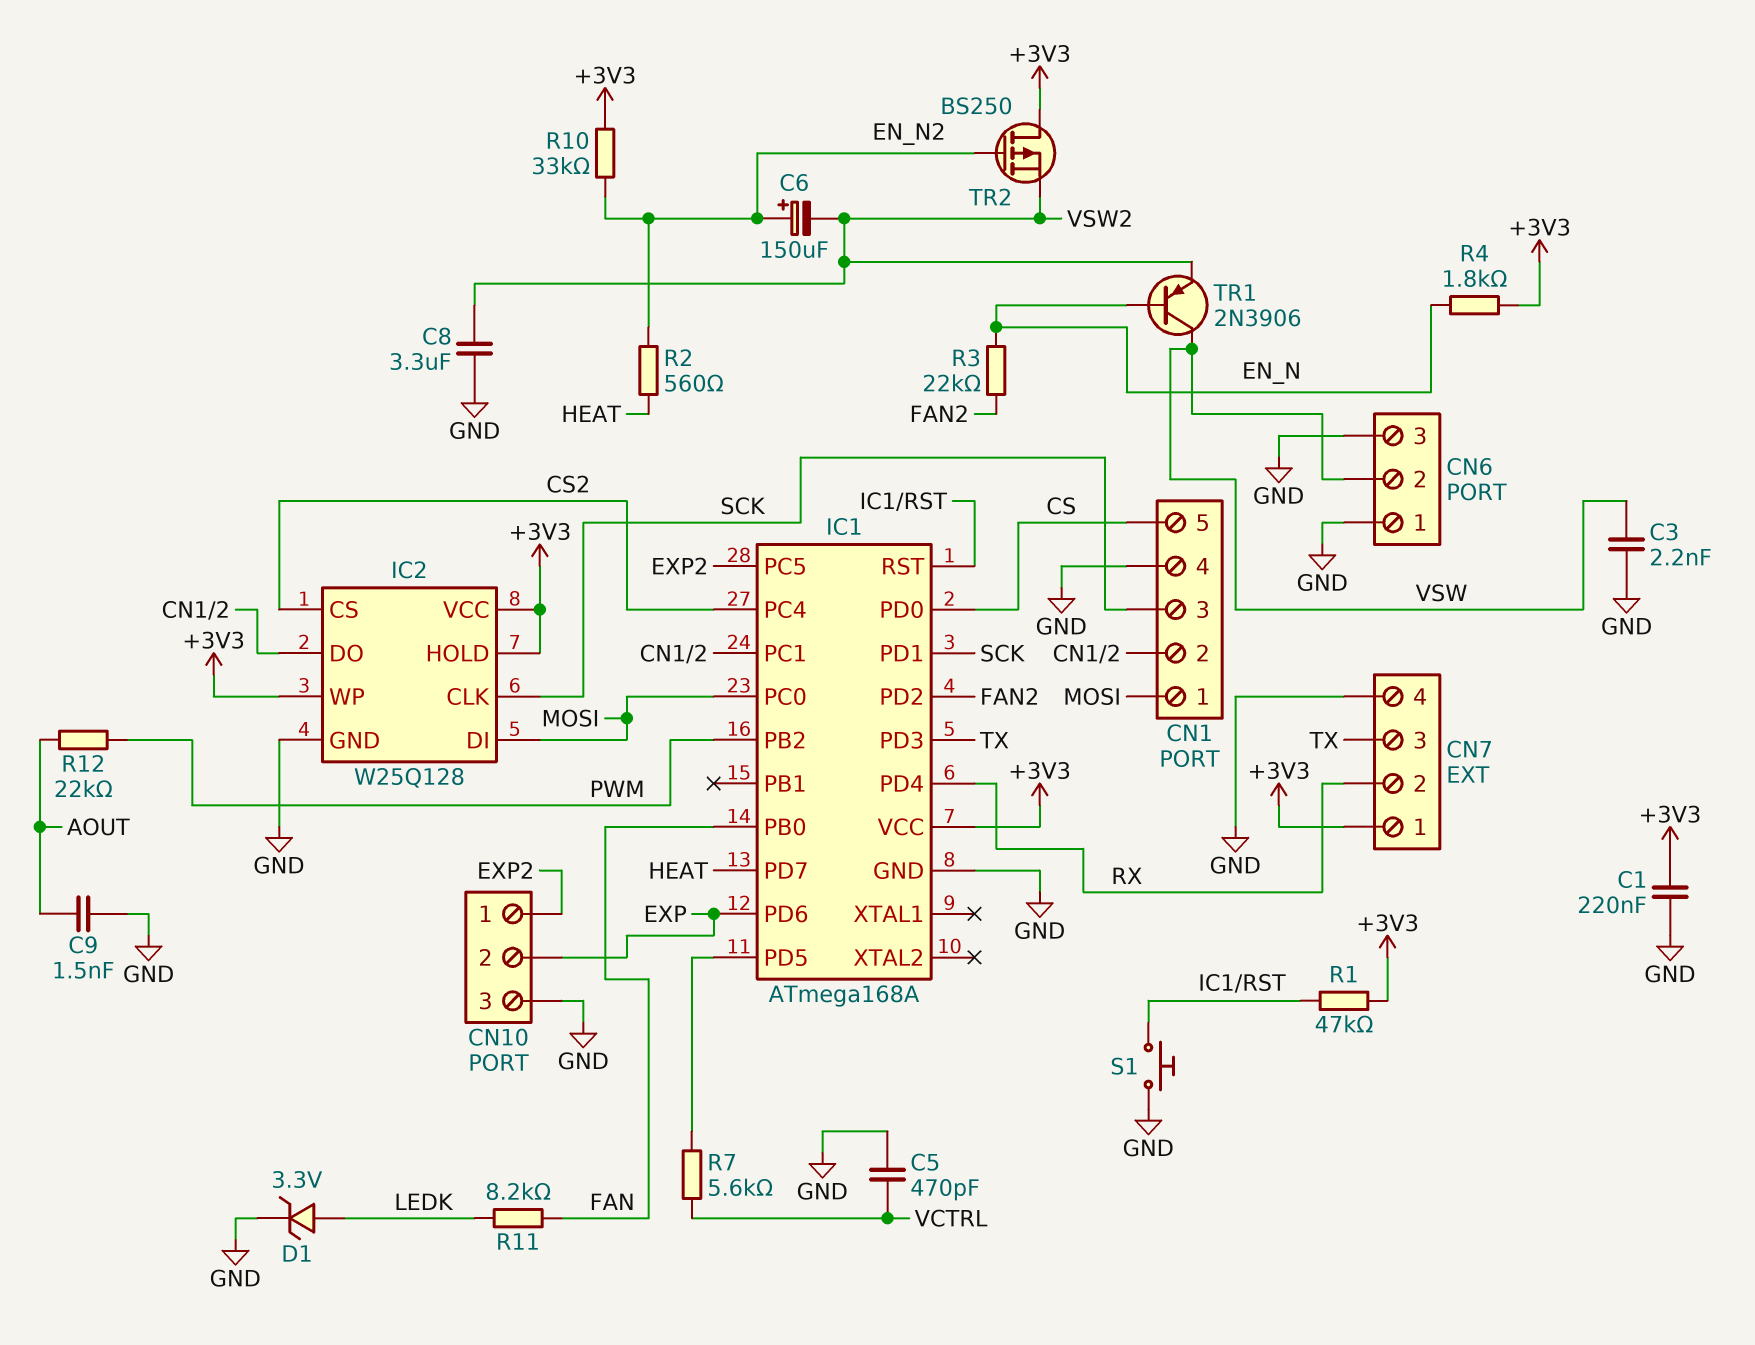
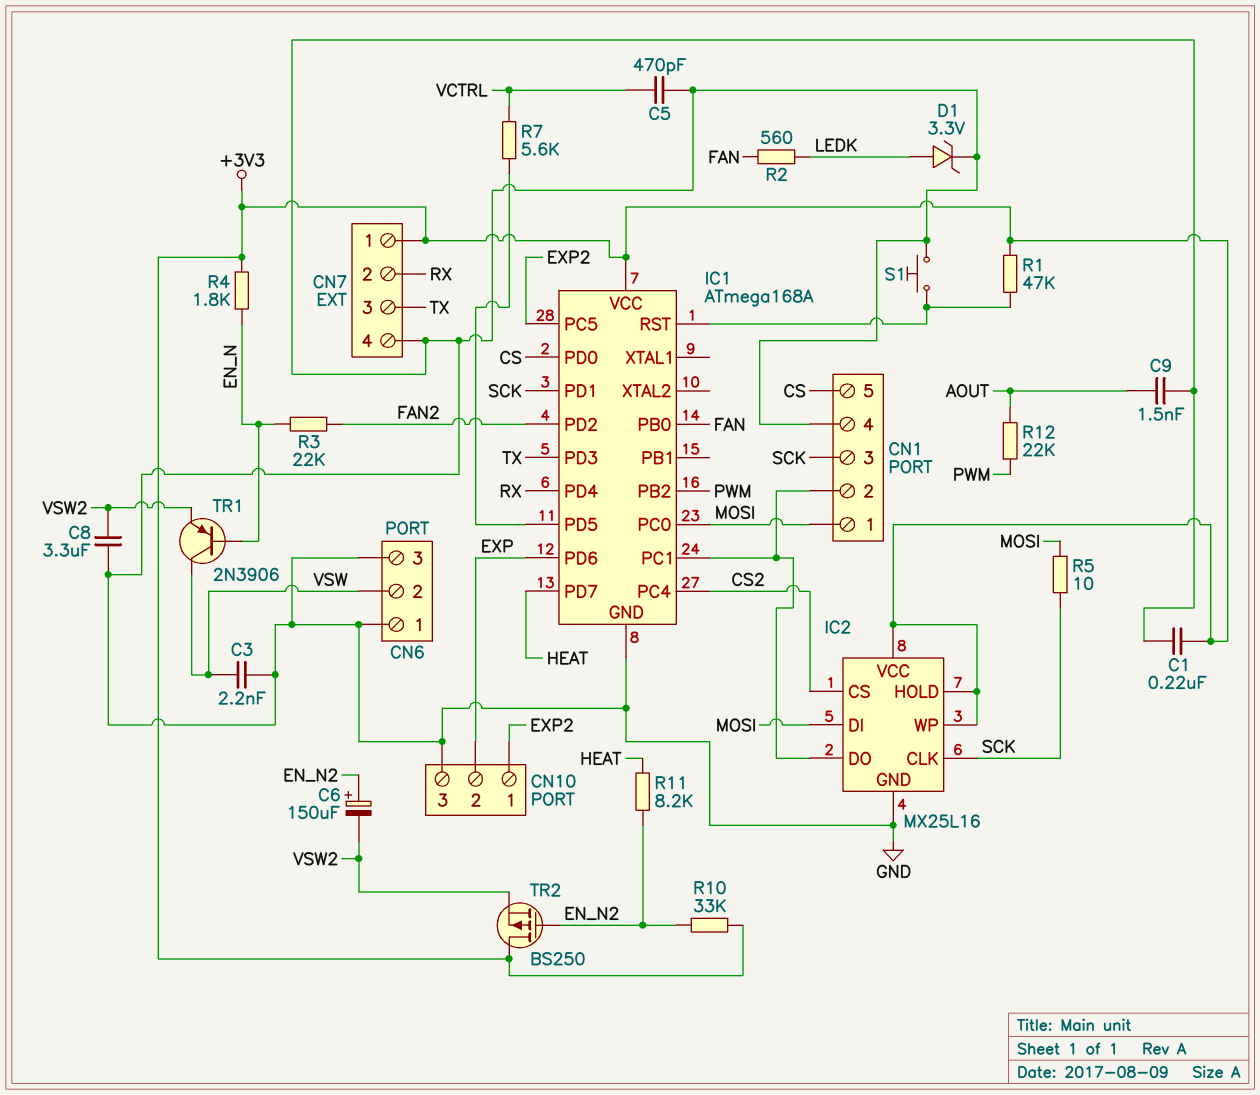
IC2: W25Q128 -> MX25L16
R2: 560 (EN_N2, HEAT) -> 560 (FAN, LEDK)
R5: none -> 10 (MOSI, SCK)
R11: 8.2k (FAN, LEDK) -> 8.2k (EN_N2, HEAT)

